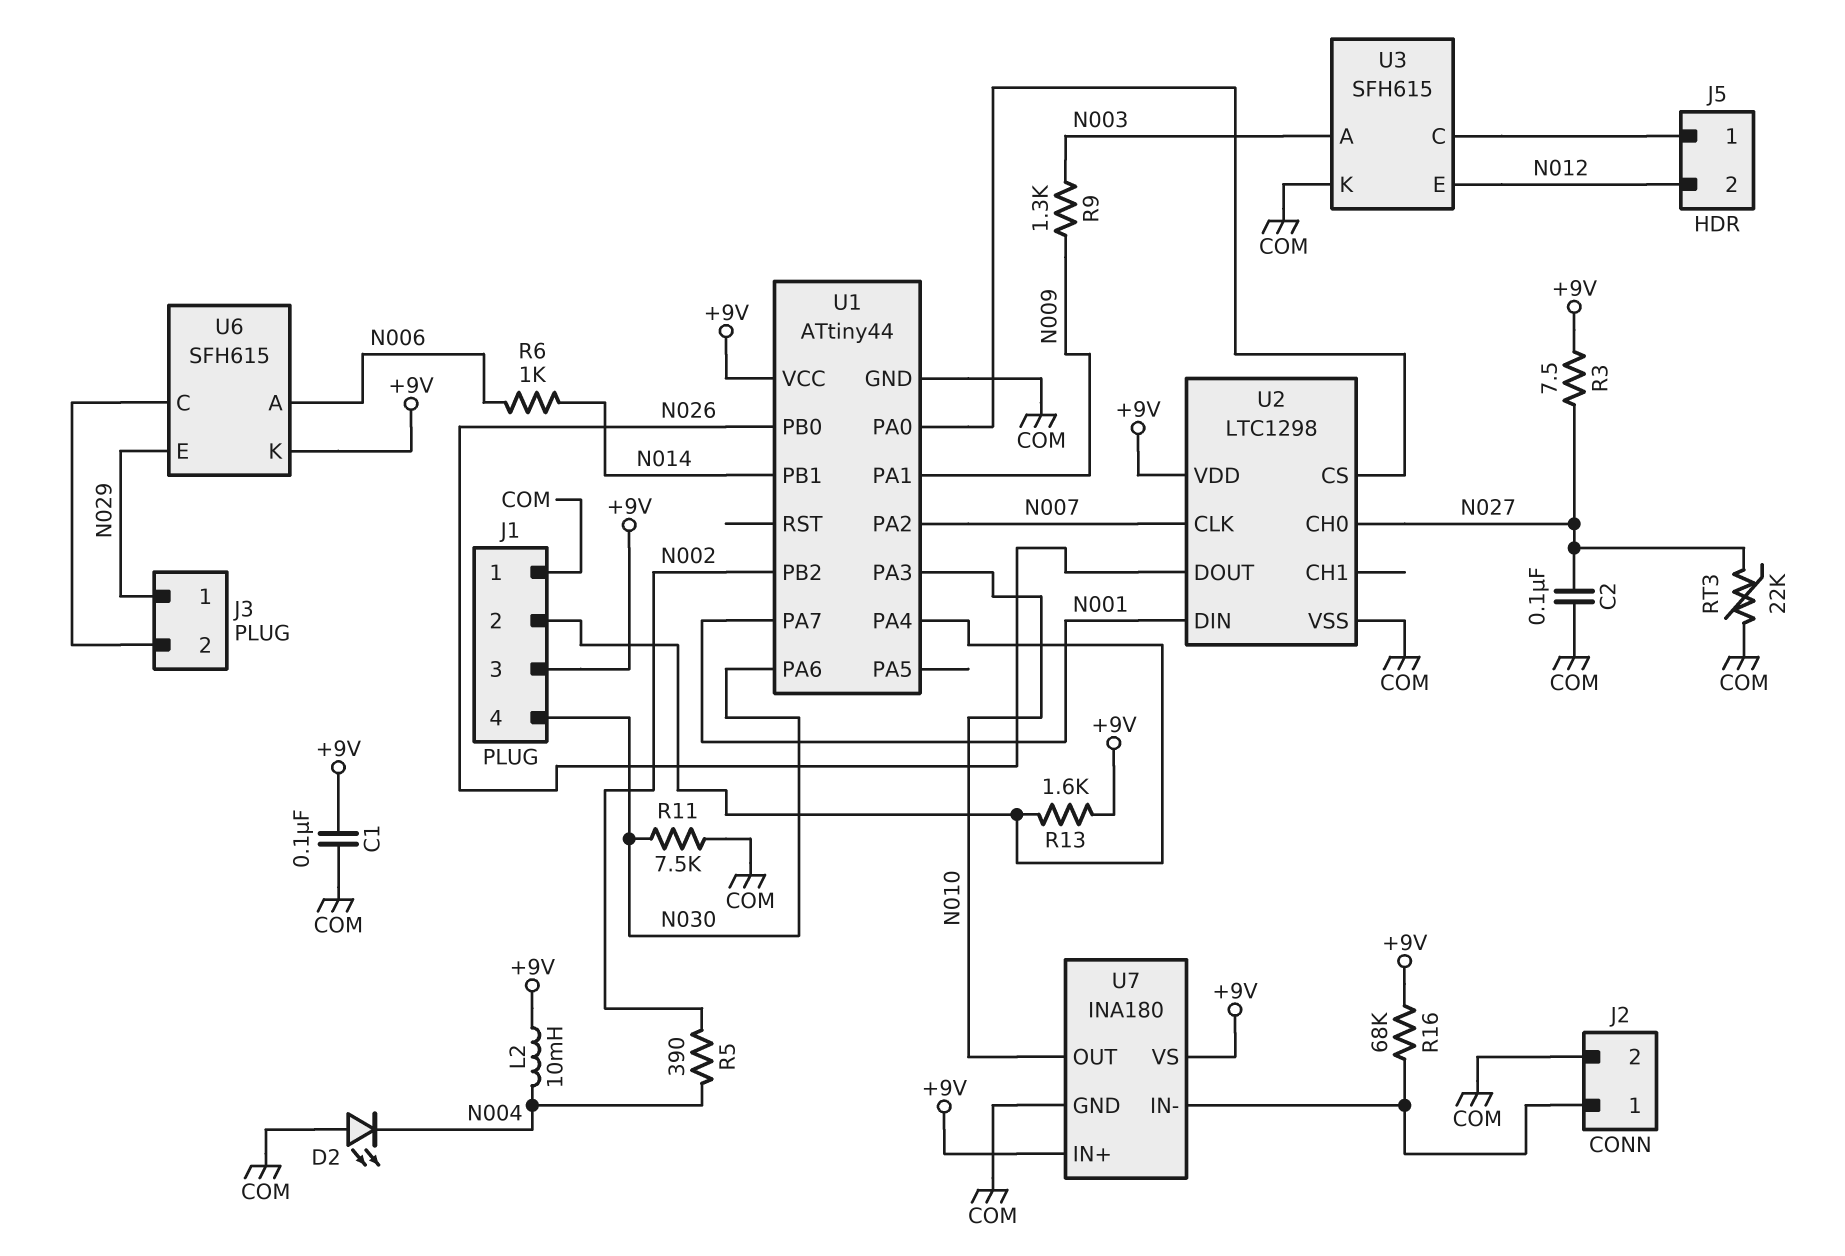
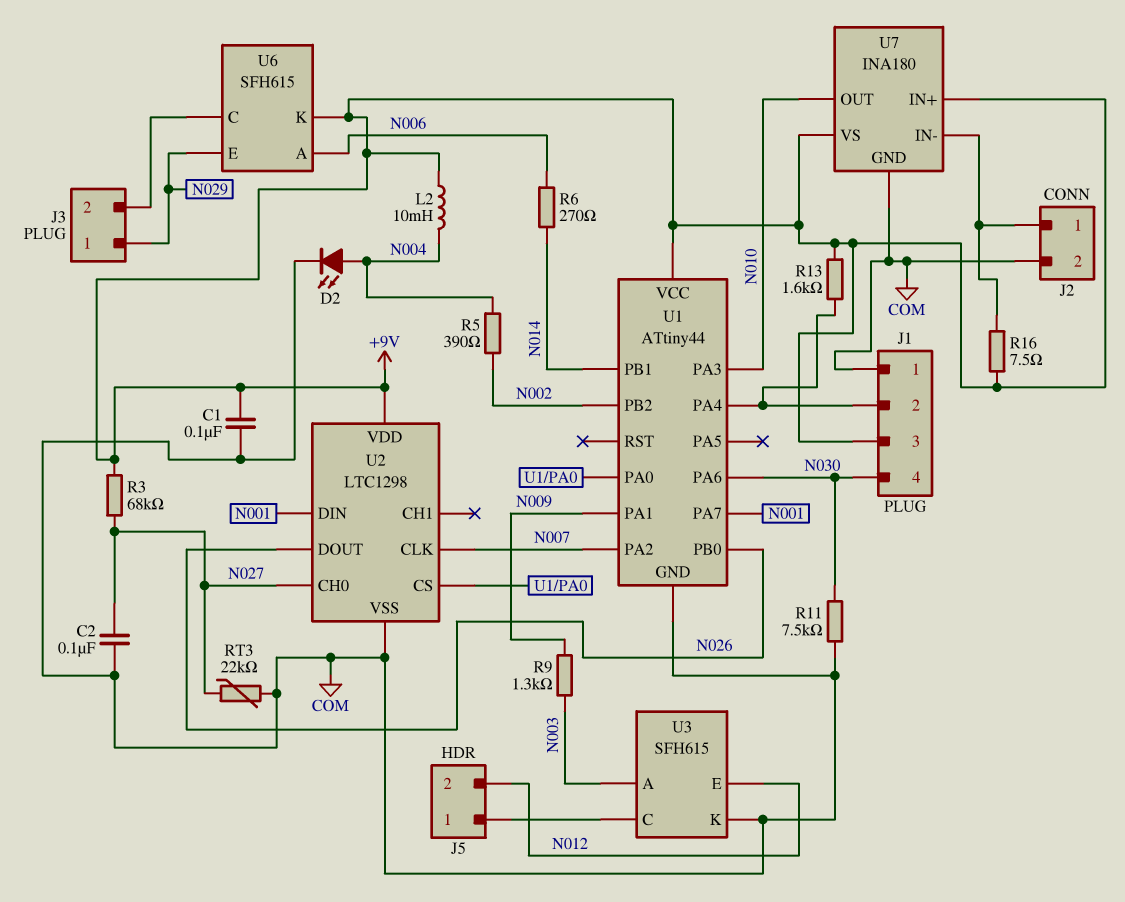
D2: LED (A COM, K N004) -> LED (A N004, K COM)
R3: 7.5 (+9V, N027) -> 68k (+9V, N027)
R6: 1k (N006, N014) -> 270 (N006, N014)
R16: 68k (+9V, J2/1) -> 7.5 (+9V, J2/1)

